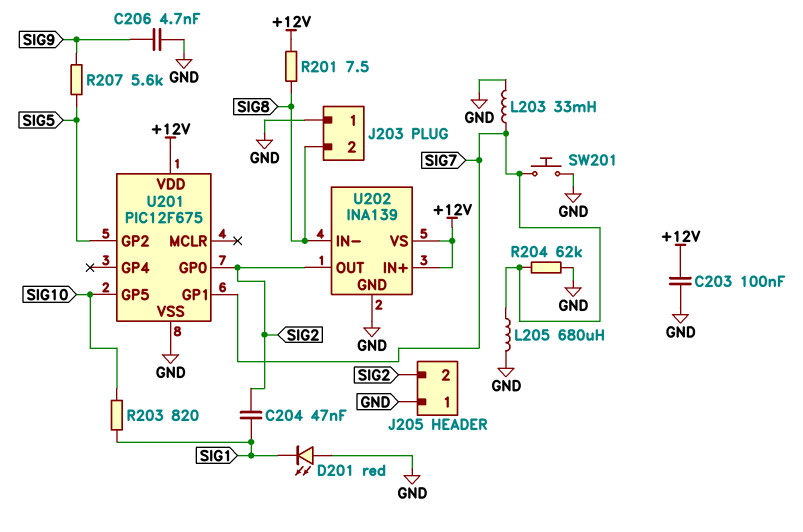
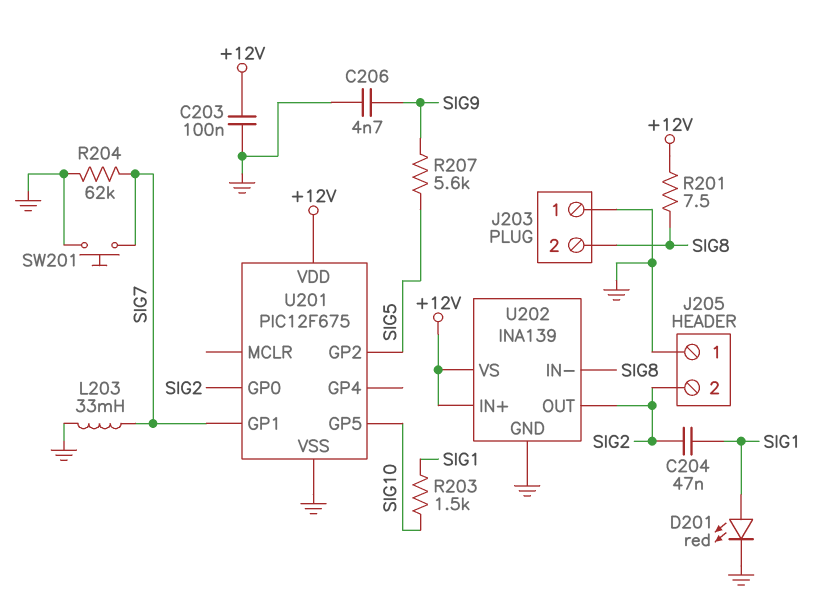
D201: LED red (A GND, K SIG1) -> LED red (A SIG1, K GND)
L205: 680uH (GND, SIG7) -> none
R203: 820 (SIG1, SIG10) -> 1.5k (SIG1, SIG10)

